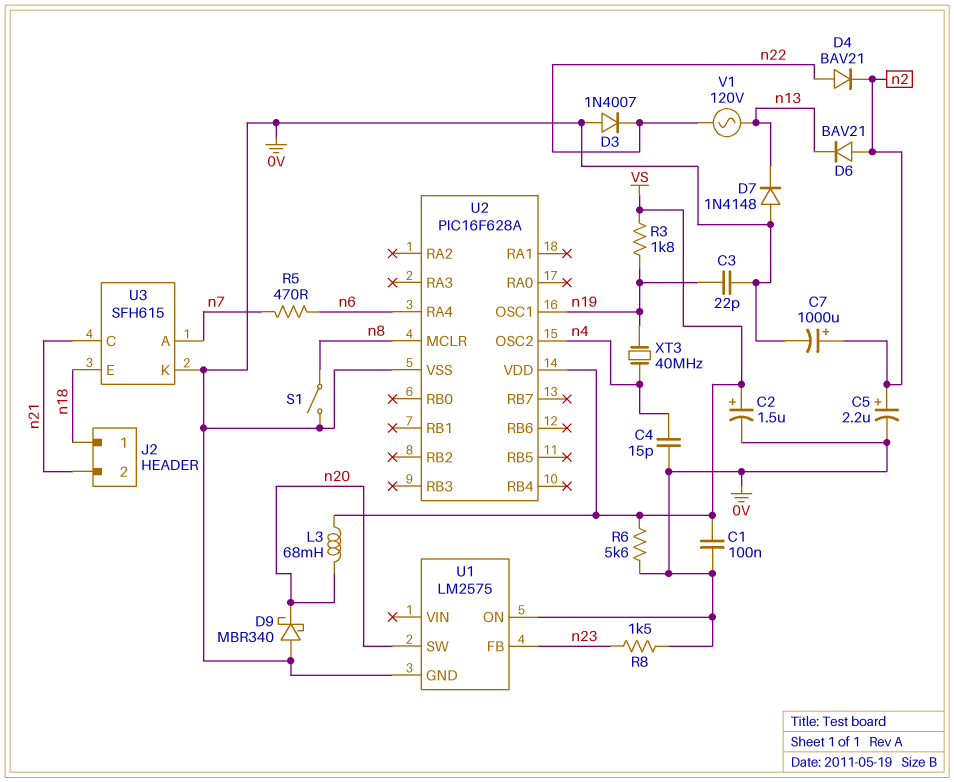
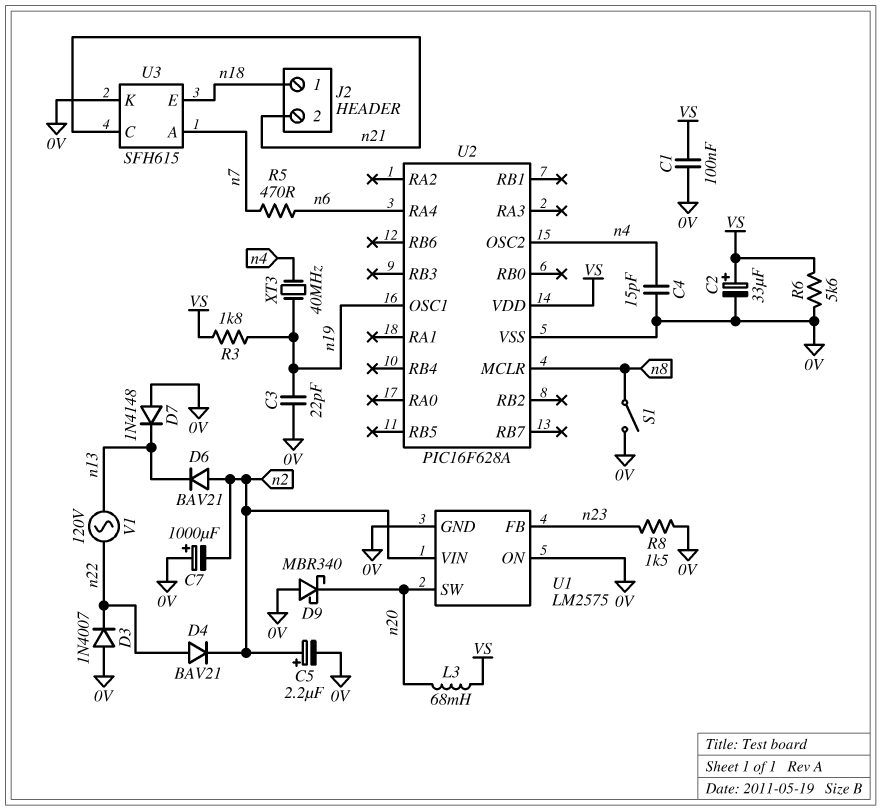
C2: 1.5uF (plus VS, minus 0V) -> 33uF (plus VS, minus 0V)
C7: 1000uF (plus n2, minus 0V) -> 1000uF (plus 0V, minus n2)
U1 pin VIN: none -> n2

